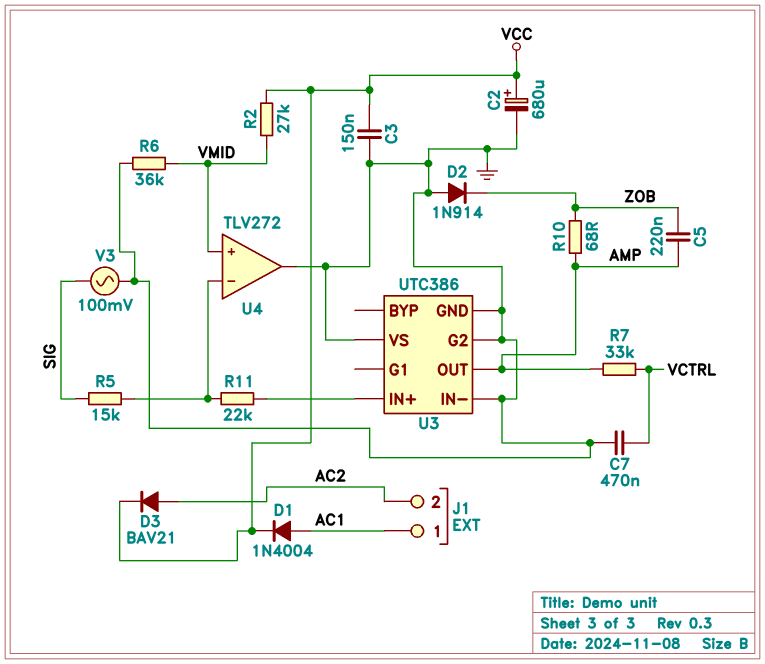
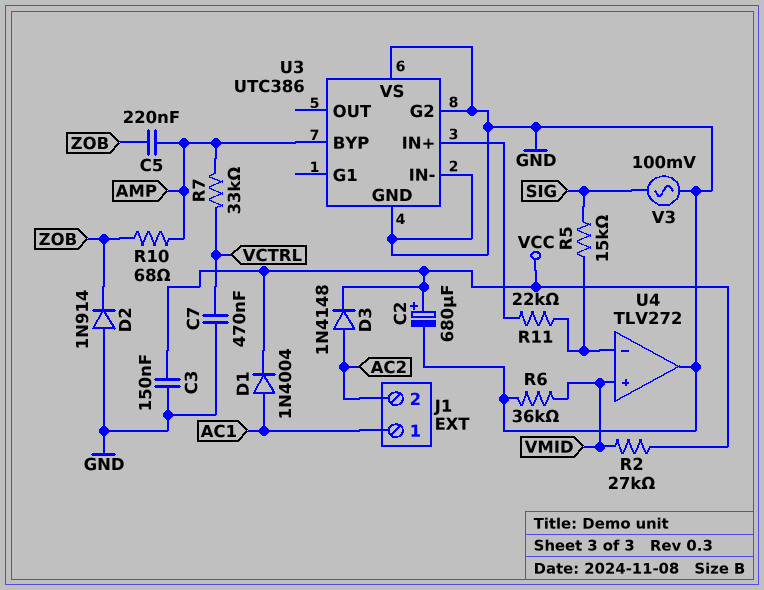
D3: diode BAV21 (A AC2, K VCC) -> diode 1N4148 (A AC2, K VCC)
U3 pin BYP: none -> AMP
U3 pin OUT: AMP -> none

